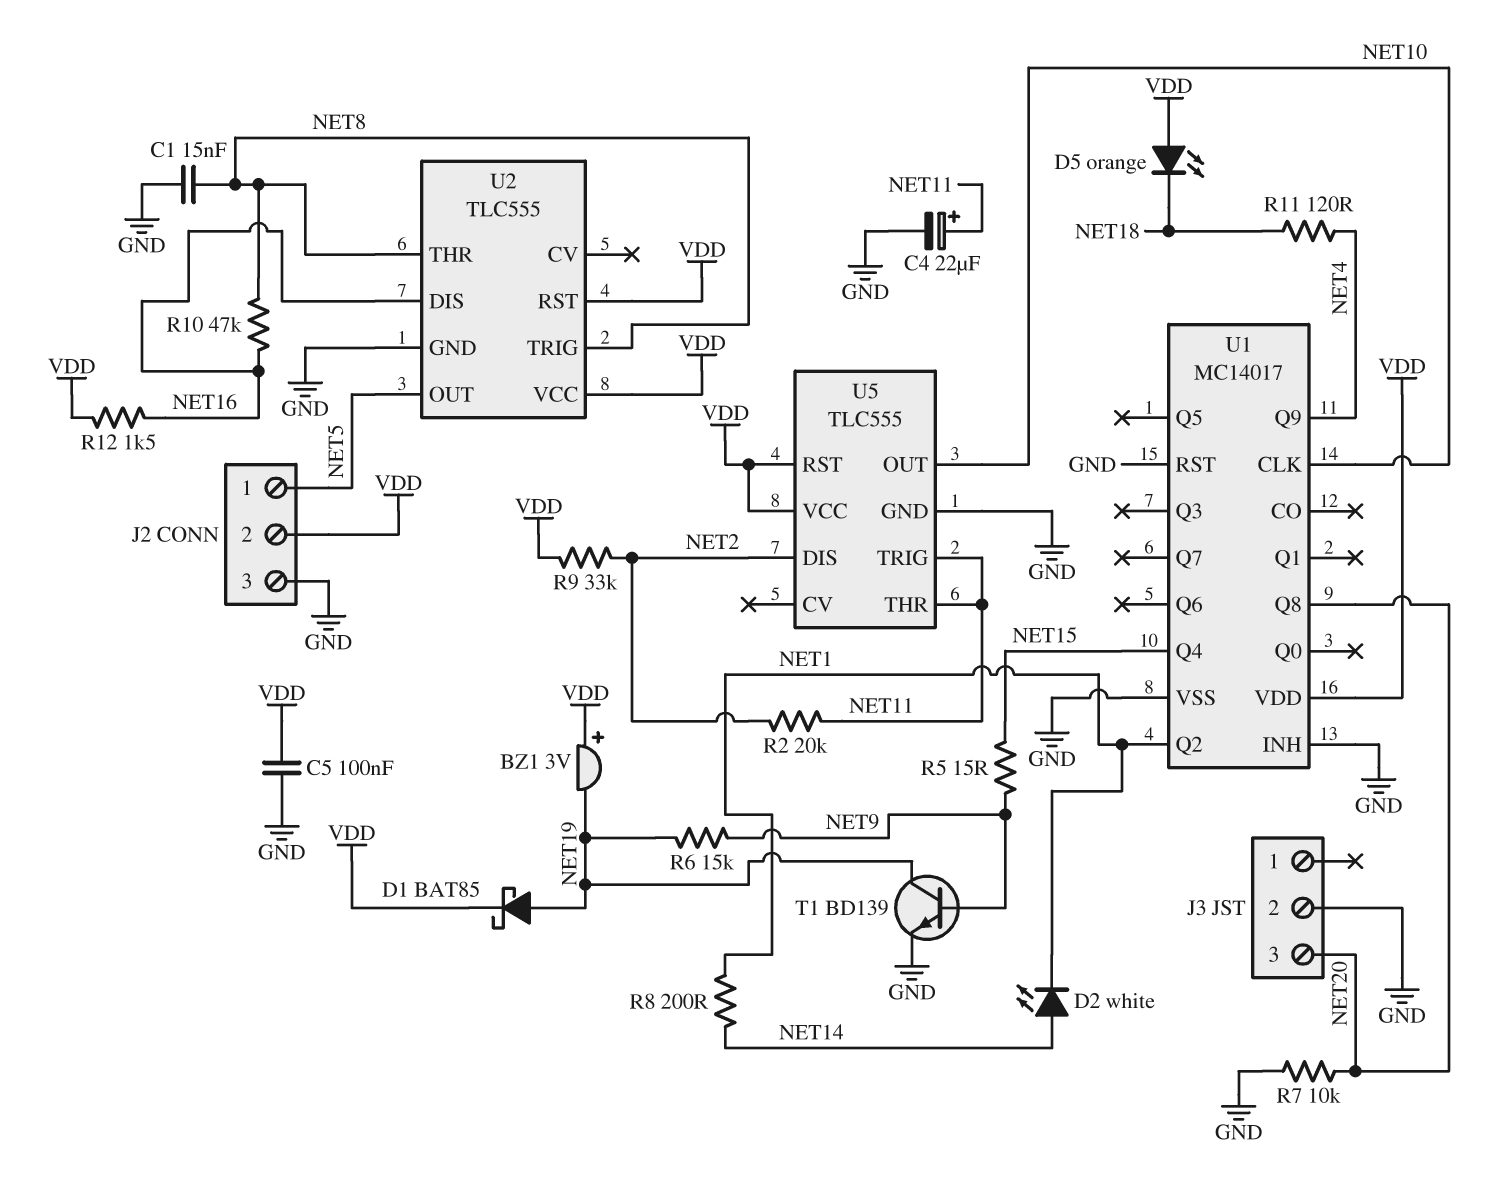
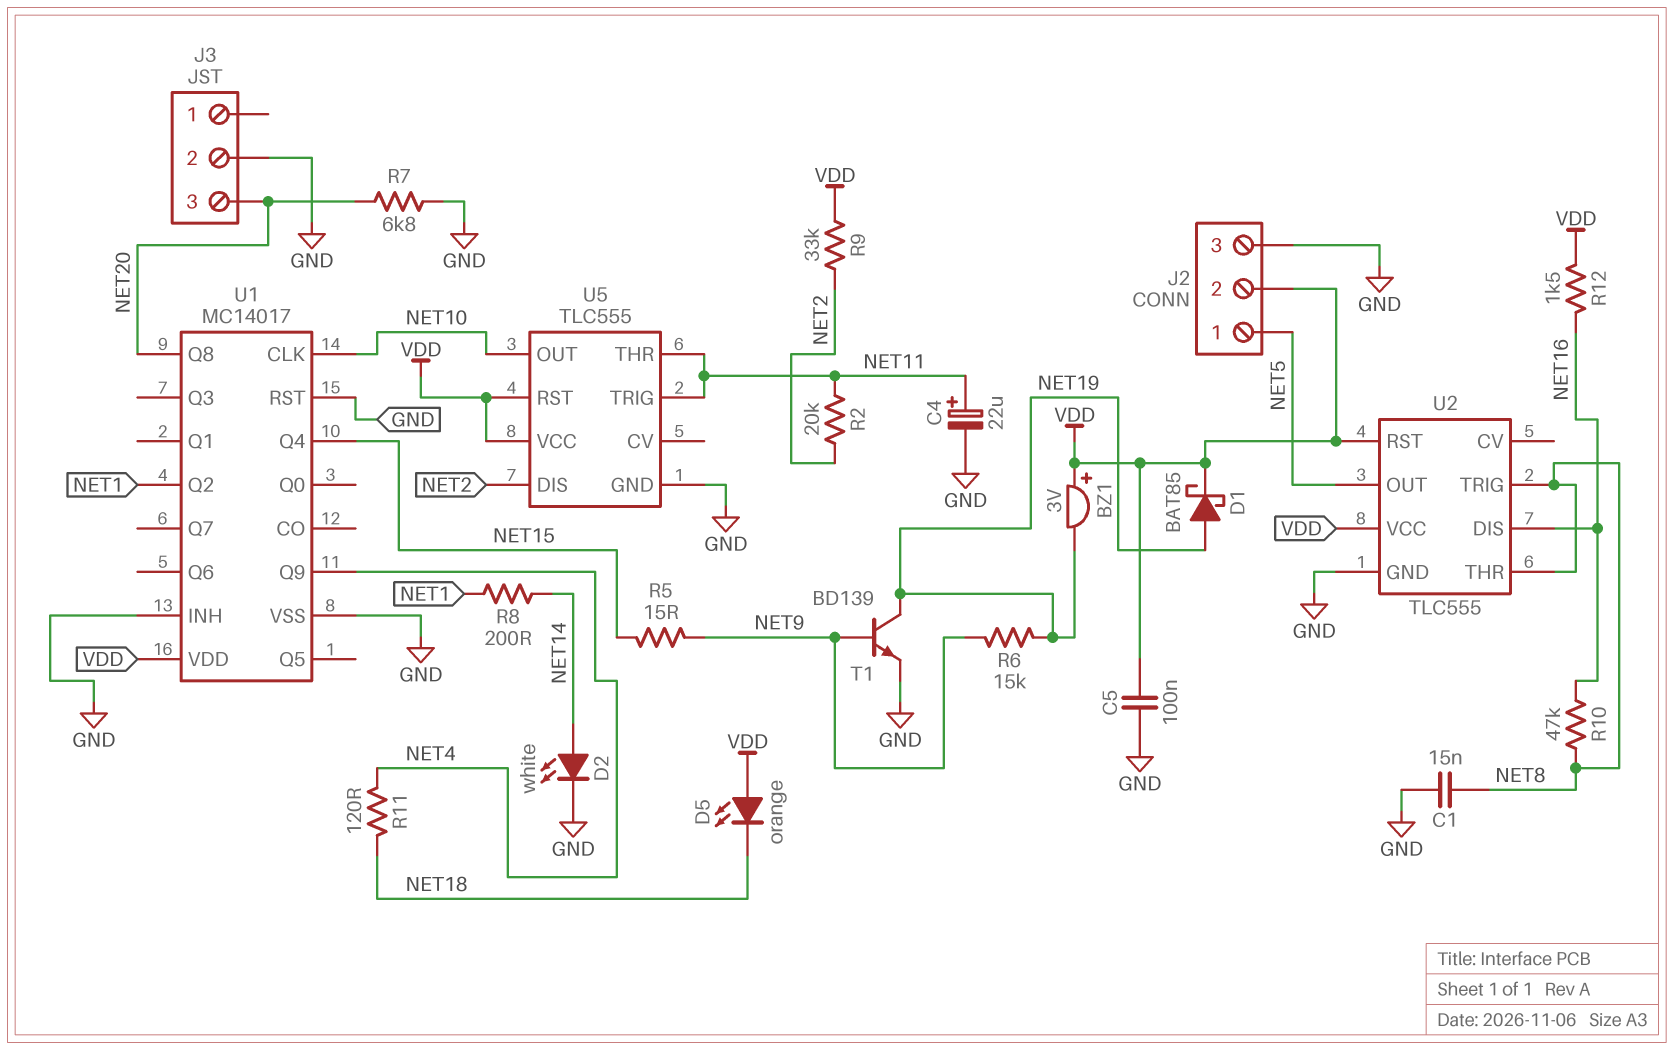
D2: LED white (A NET14, K NET1) -> LED white (A NET14, K GND)
R7: 10k (GND, NET20) -> 6.8k (GND, NET20)

